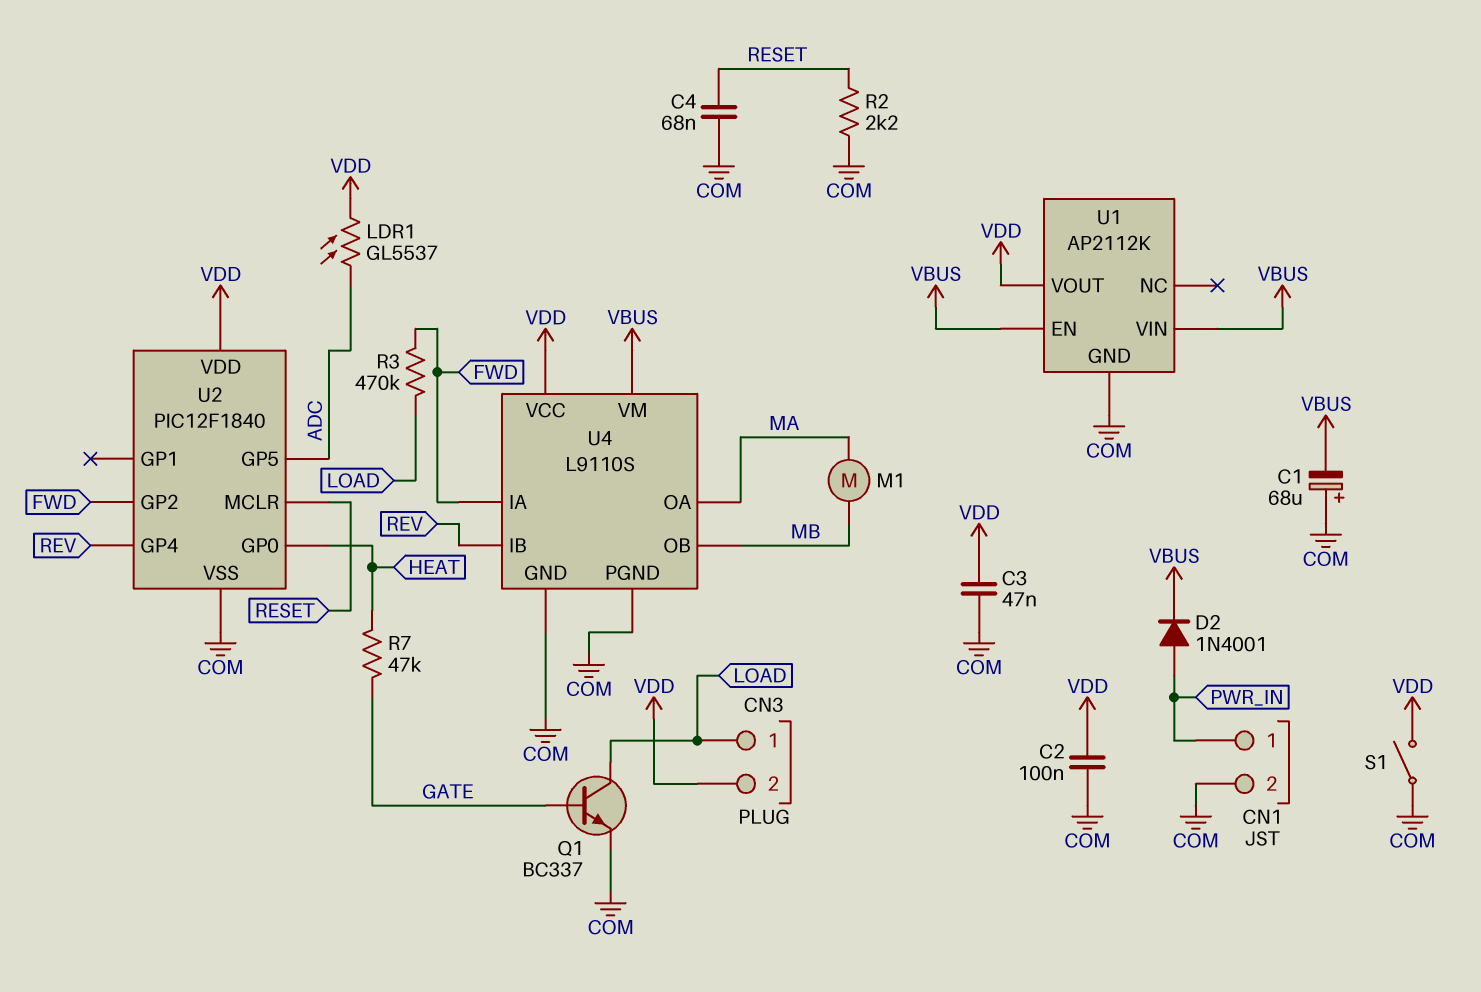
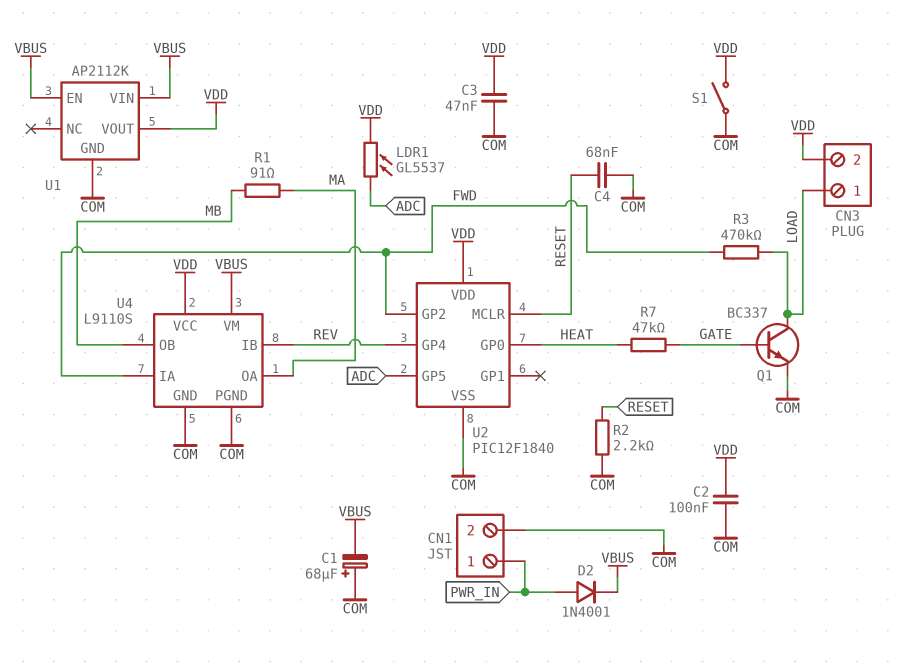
M1: motor (MA, MB) -> none
R1: none -> 91 (MA, MB)

